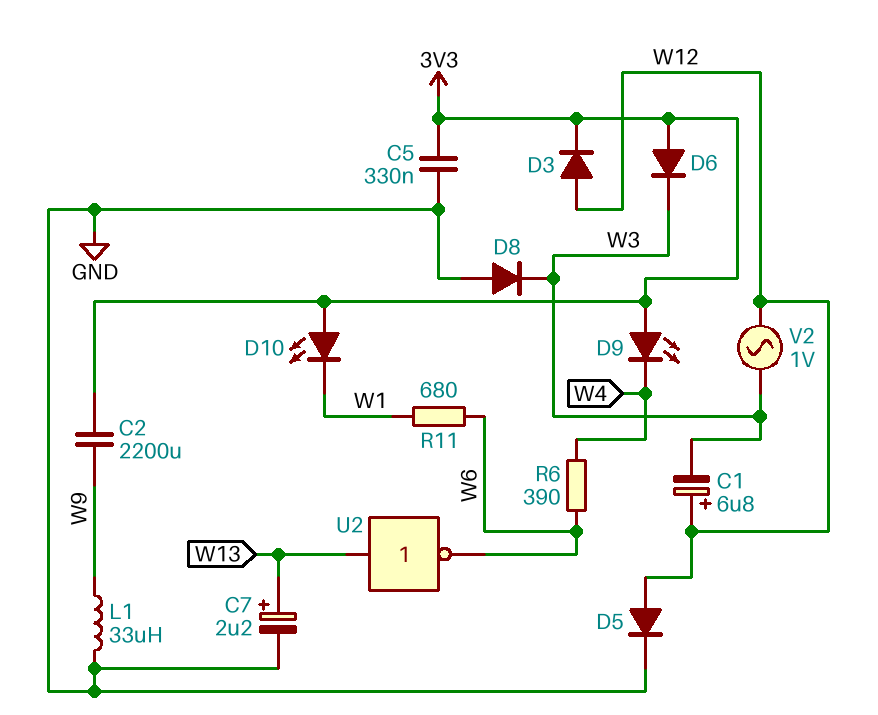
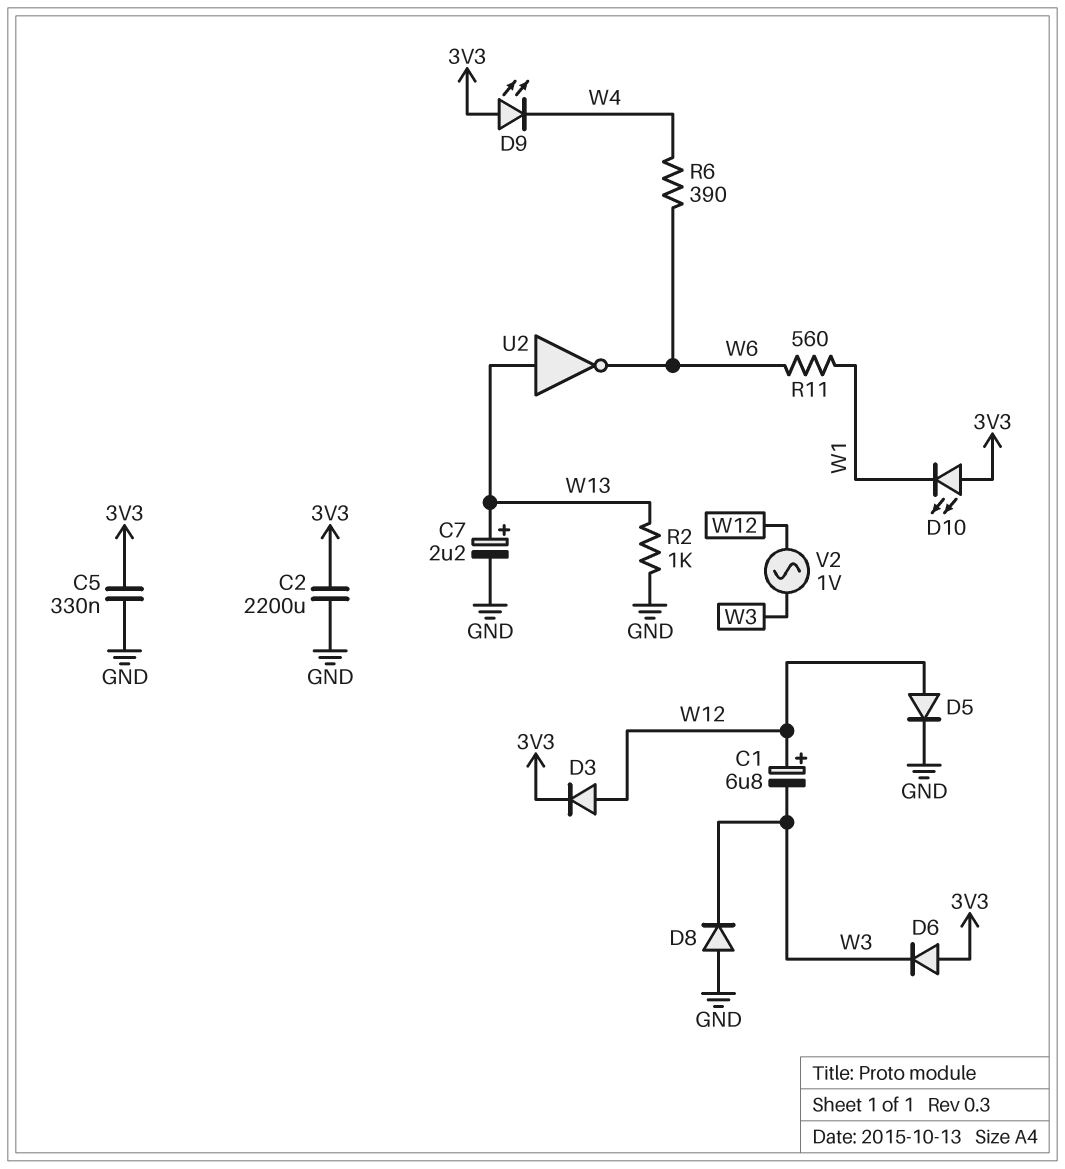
C2: 2200uF (3V3, W9) -> 2200uF (3V3, GND)
L1: 33uH (GND, W9) -> none
R2: none -> 1k (GND, W13)
R11: 680 (W1, W6) -> 560 (W1, W6)

